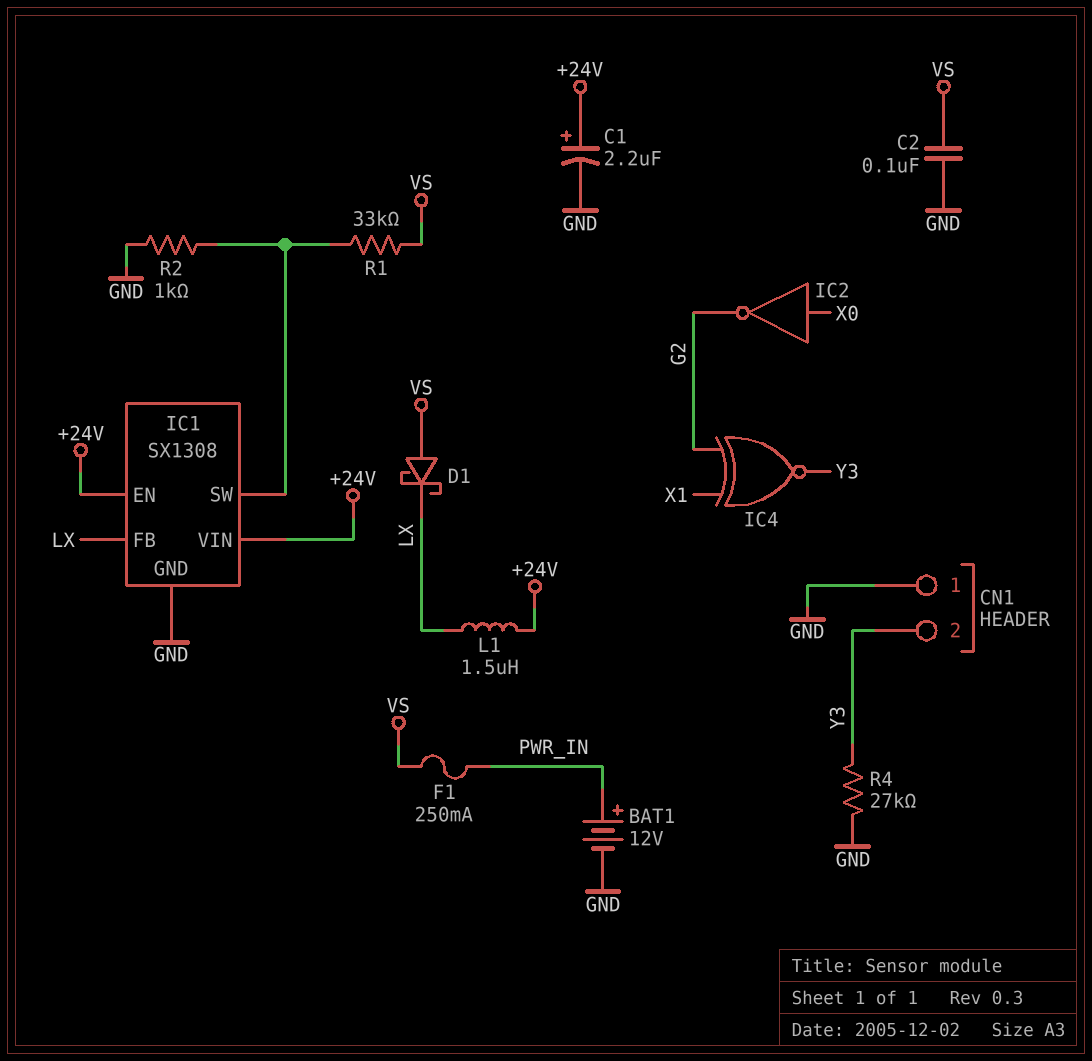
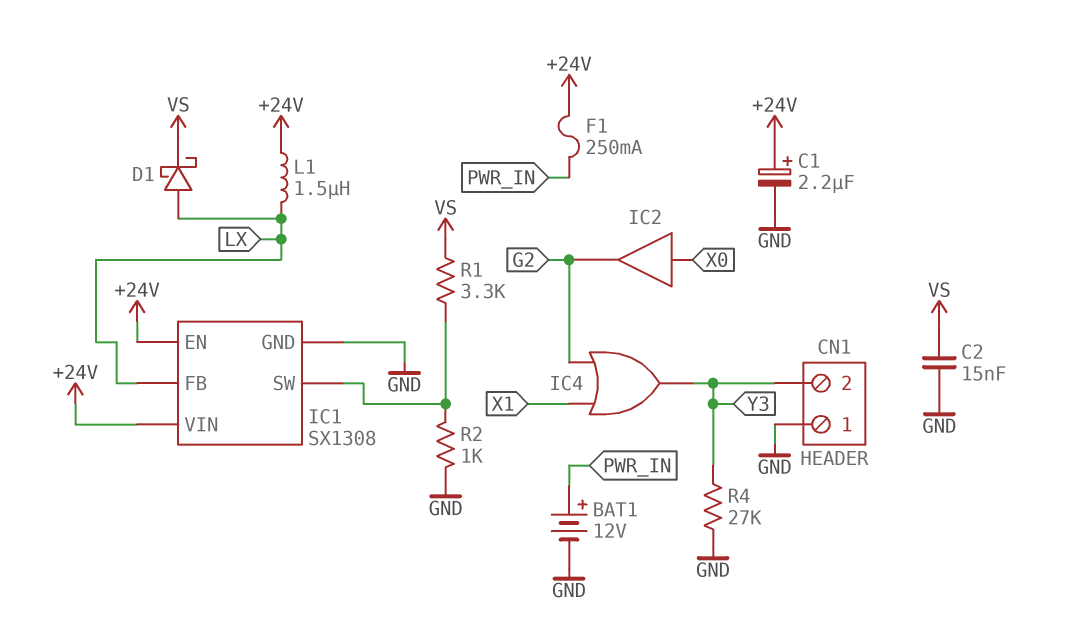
C2: 100nF (GND, VS) -> 15nF (GND, VS)
D1: schottky (A VS, K LX) -> schottky (A LX, K VS)
F1: 250mA (PWR_IN, VS) -> 250mA (+24V, PWR_IN)
IC2: NOT (in X0, out G2) -> buffer (in X0, out G2)
IC4: XNOR (in G2, in X1, out Y3) -> OR (in G2, in X1, out Y3)
R1: 33k (IC1/SW, VS) -> 3.3k (IC1/SW, VS)

